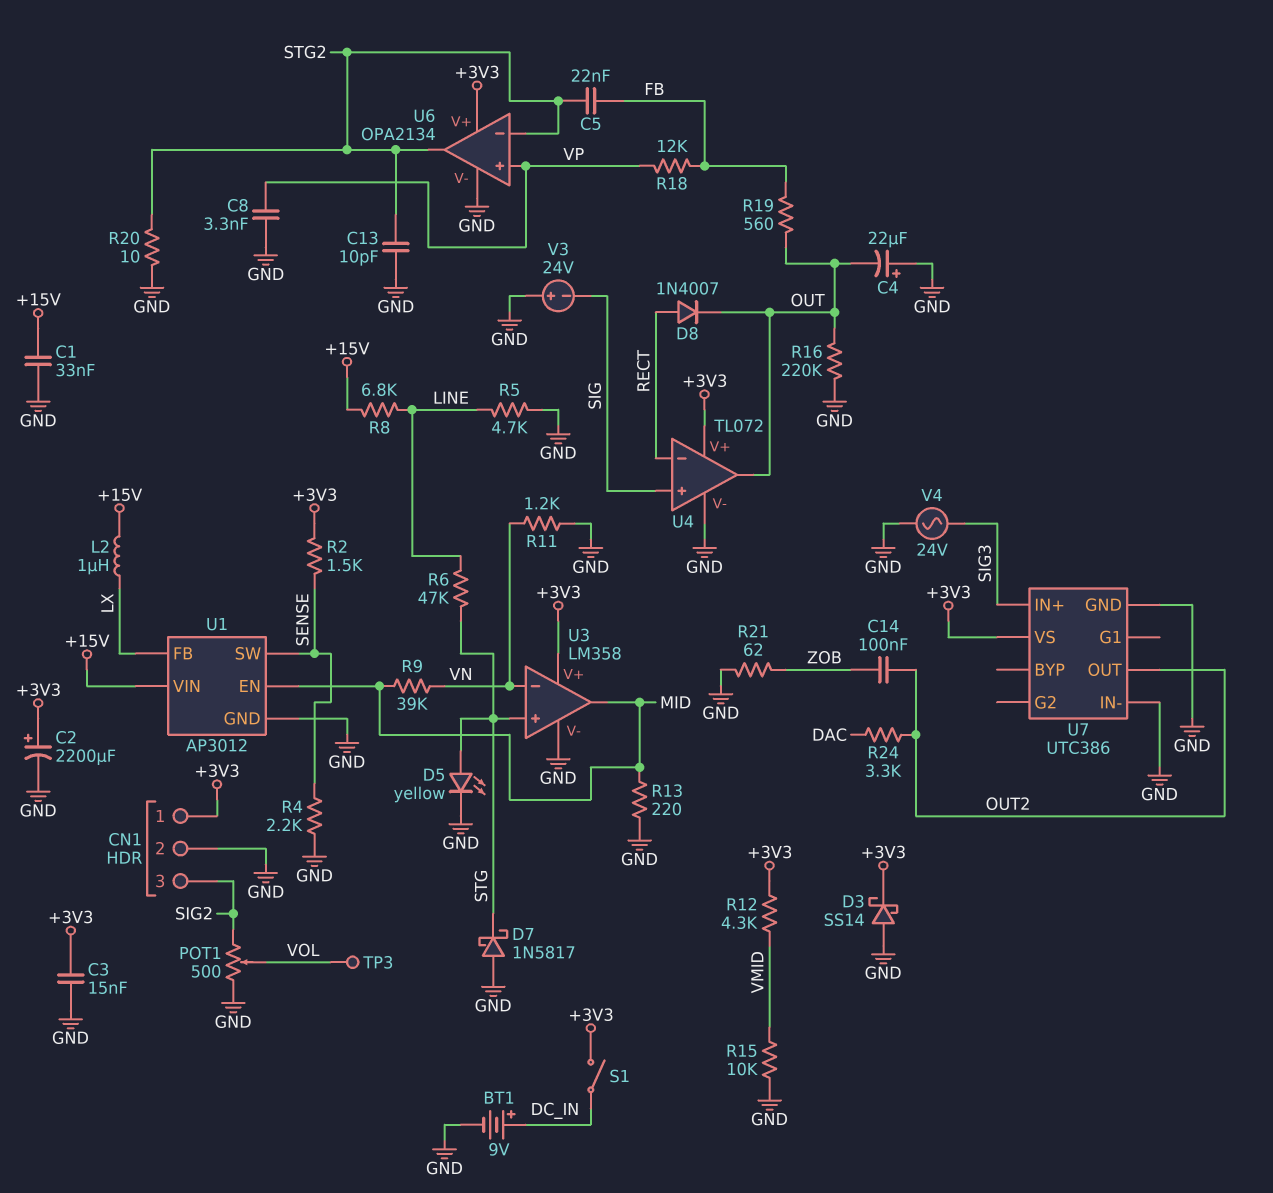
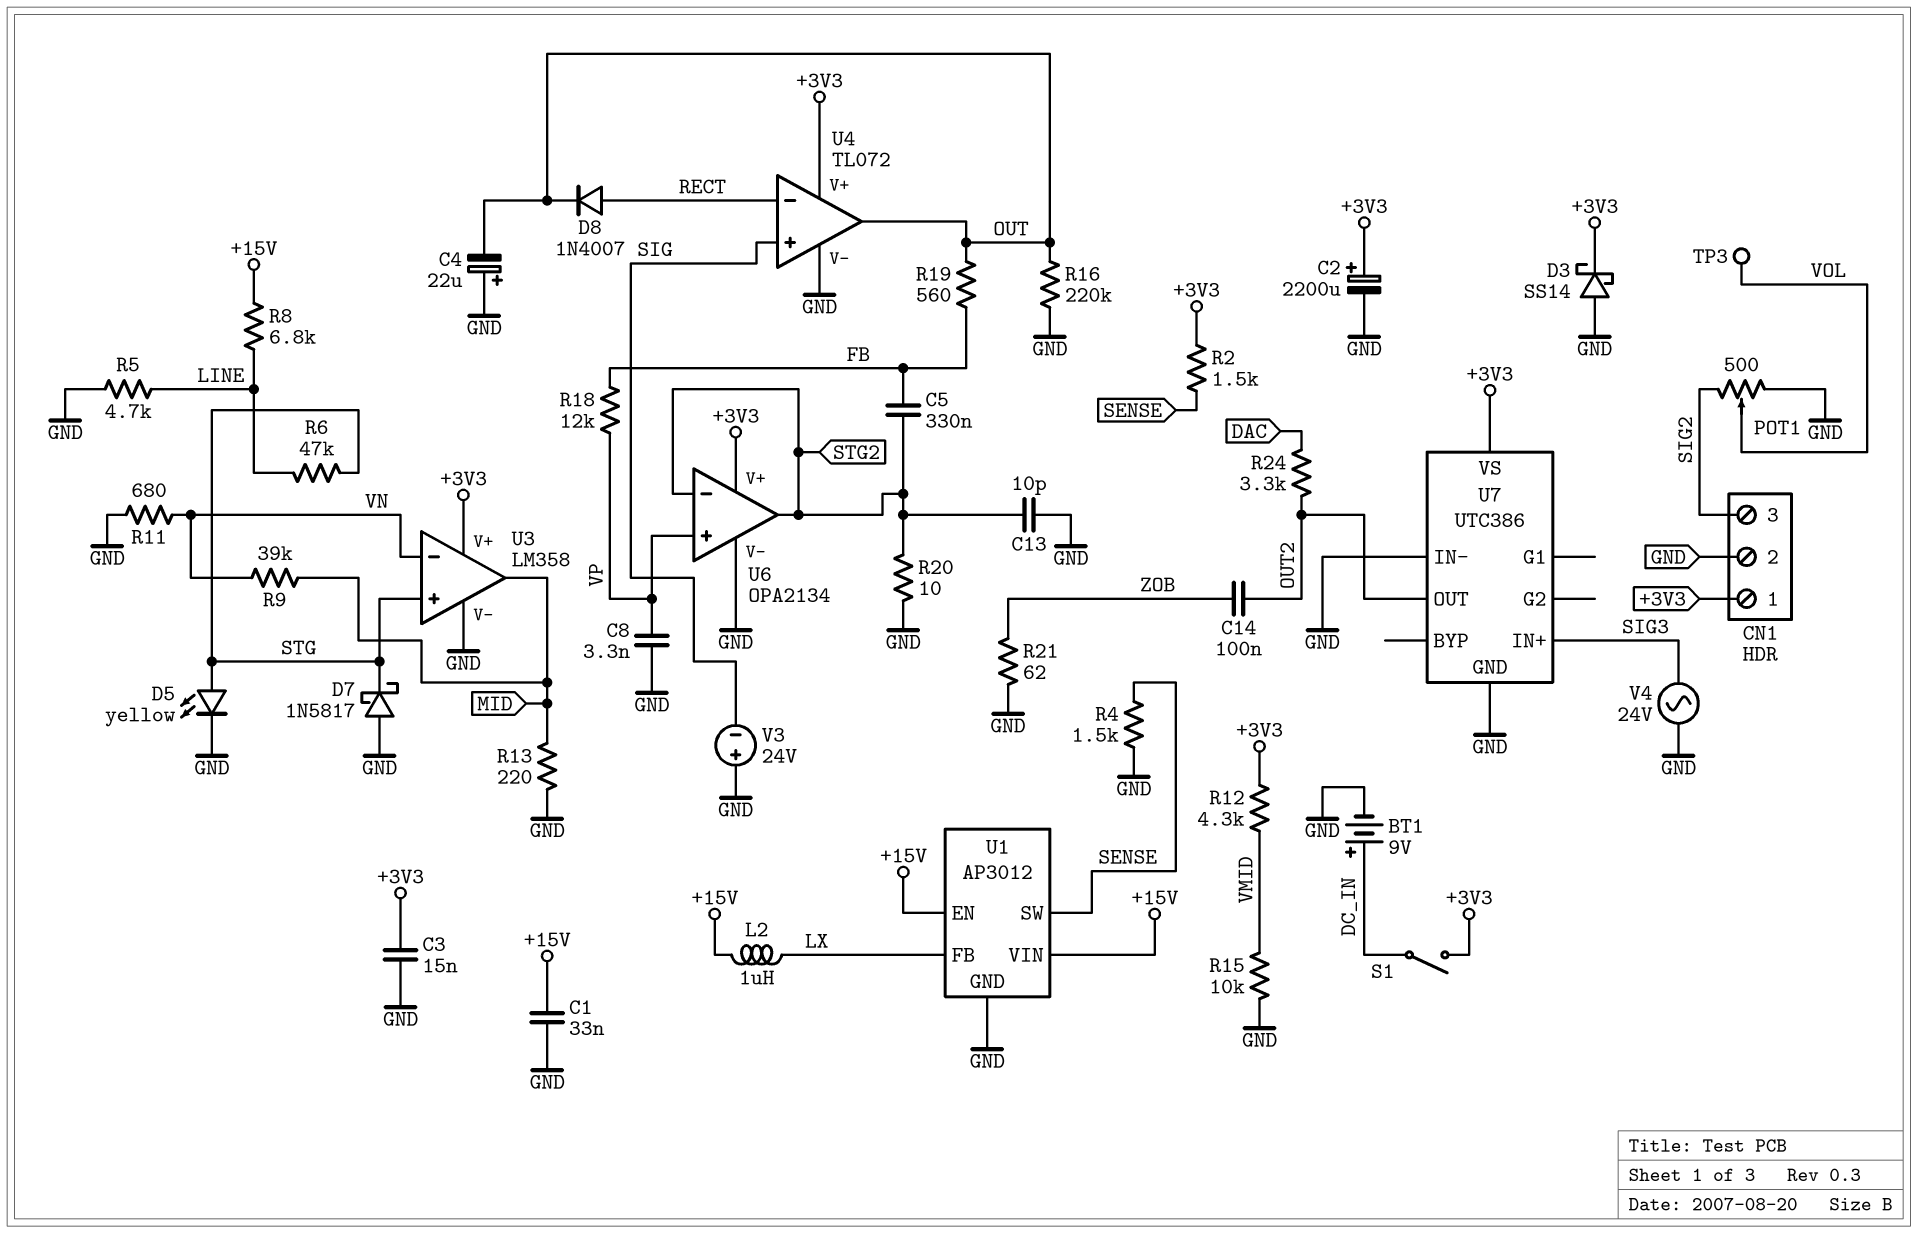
C5: 22nF (FB, STG2) -> 330nF (FB, STG2)
R4: 2.2k (GND, SENSE) -> 1.5k (GND, SENSE)
R11: 1.2k (GND, VN) -> 680 (GND, VN)
U1 pin EN: MID -> +15V

